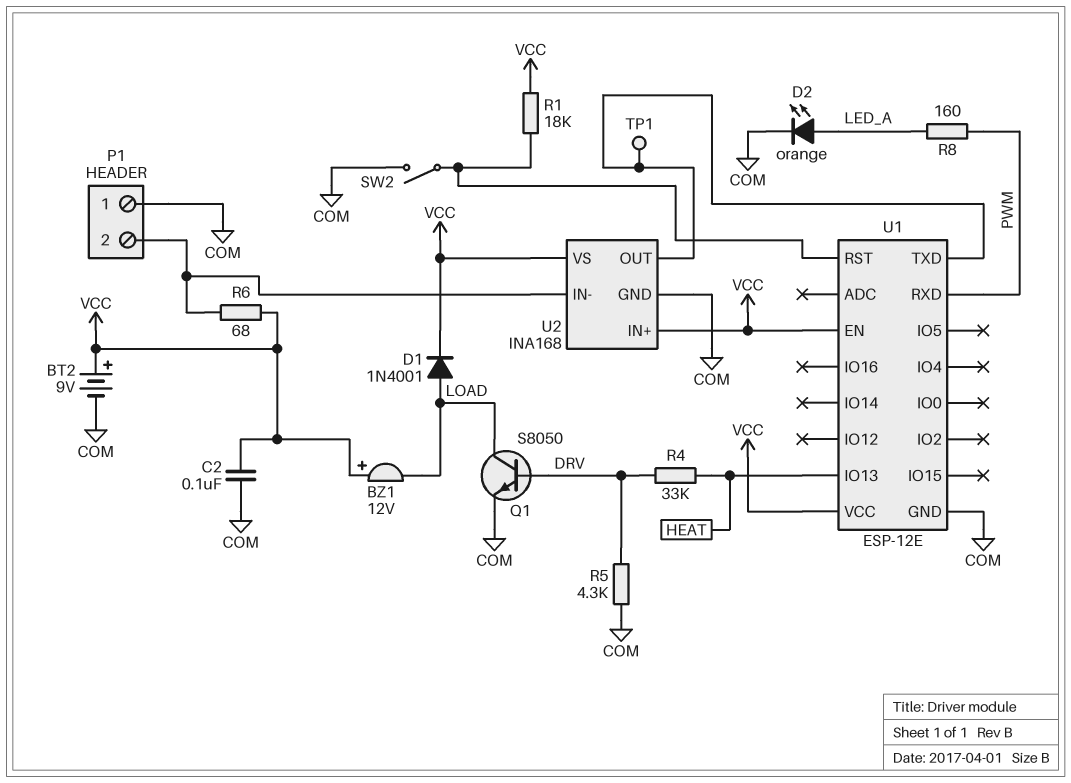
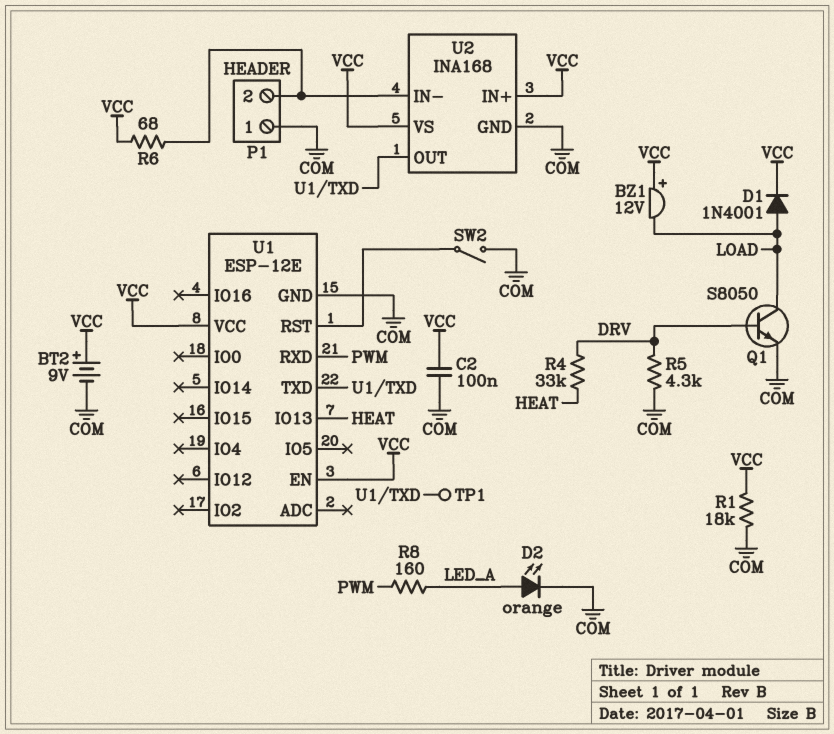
R1: 18k (U1/RST, VCC) -> 18k (COM, VCC)

